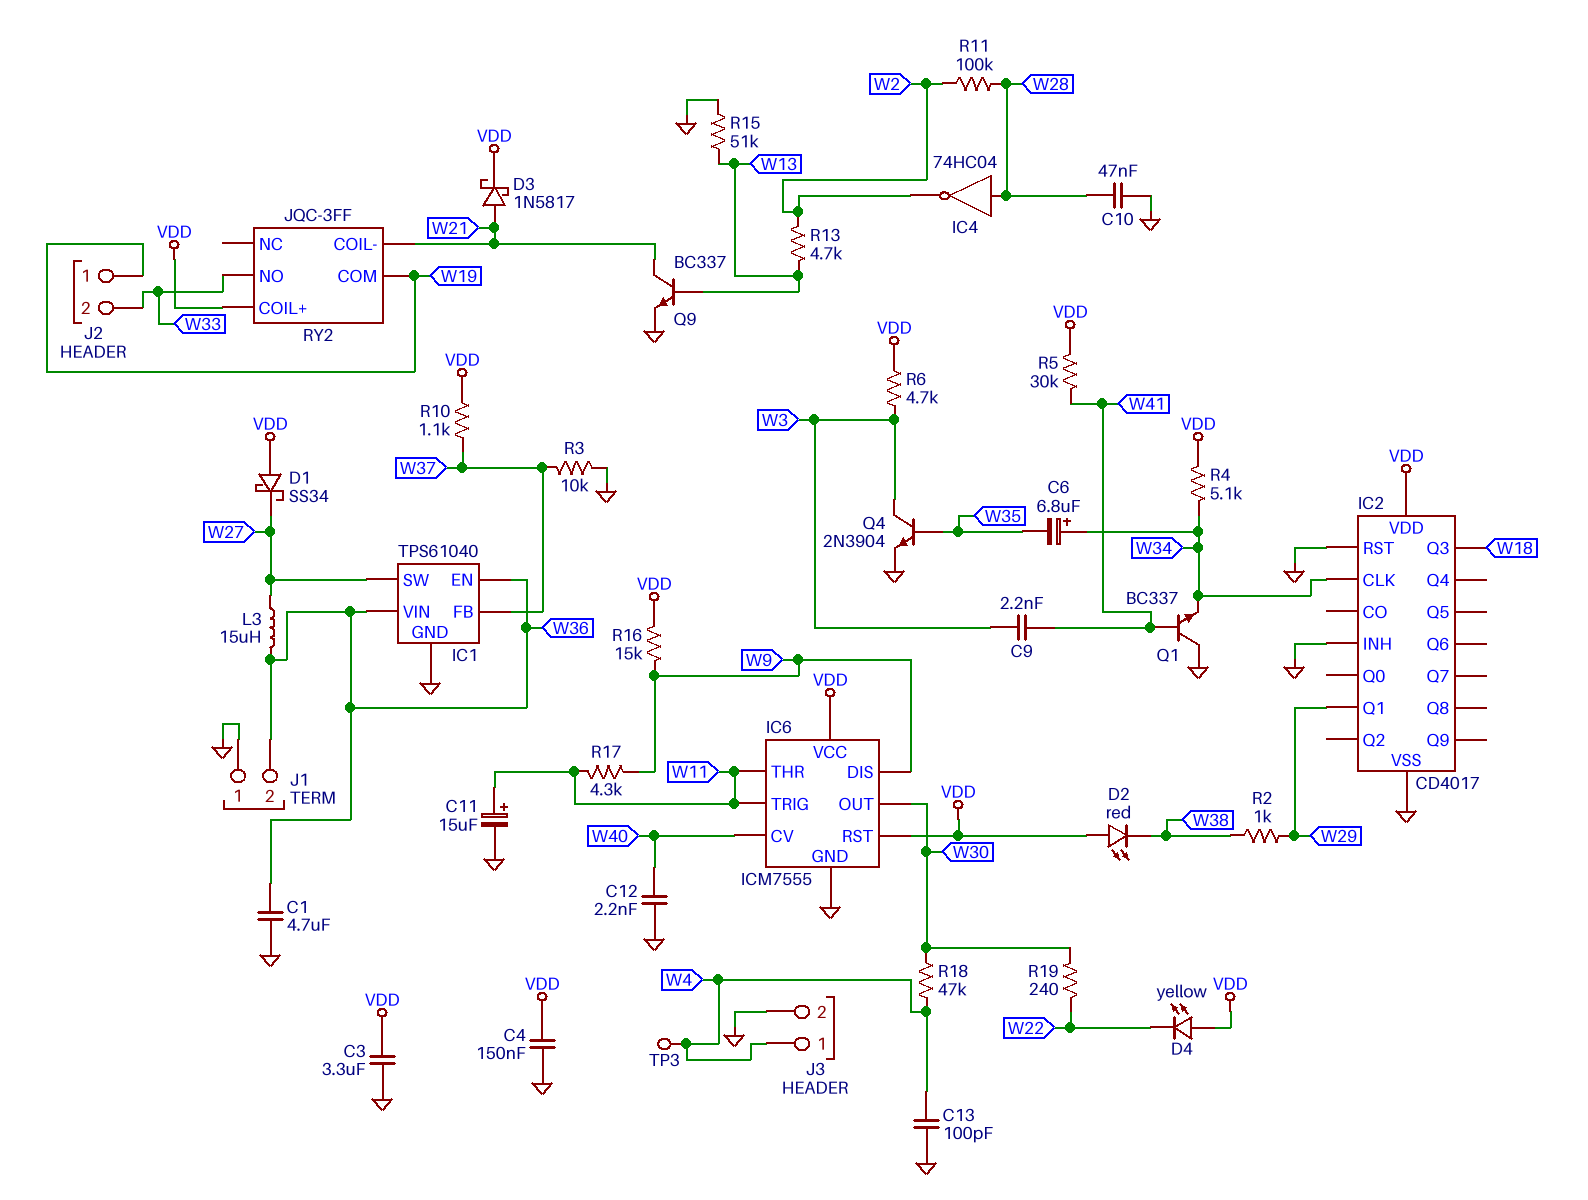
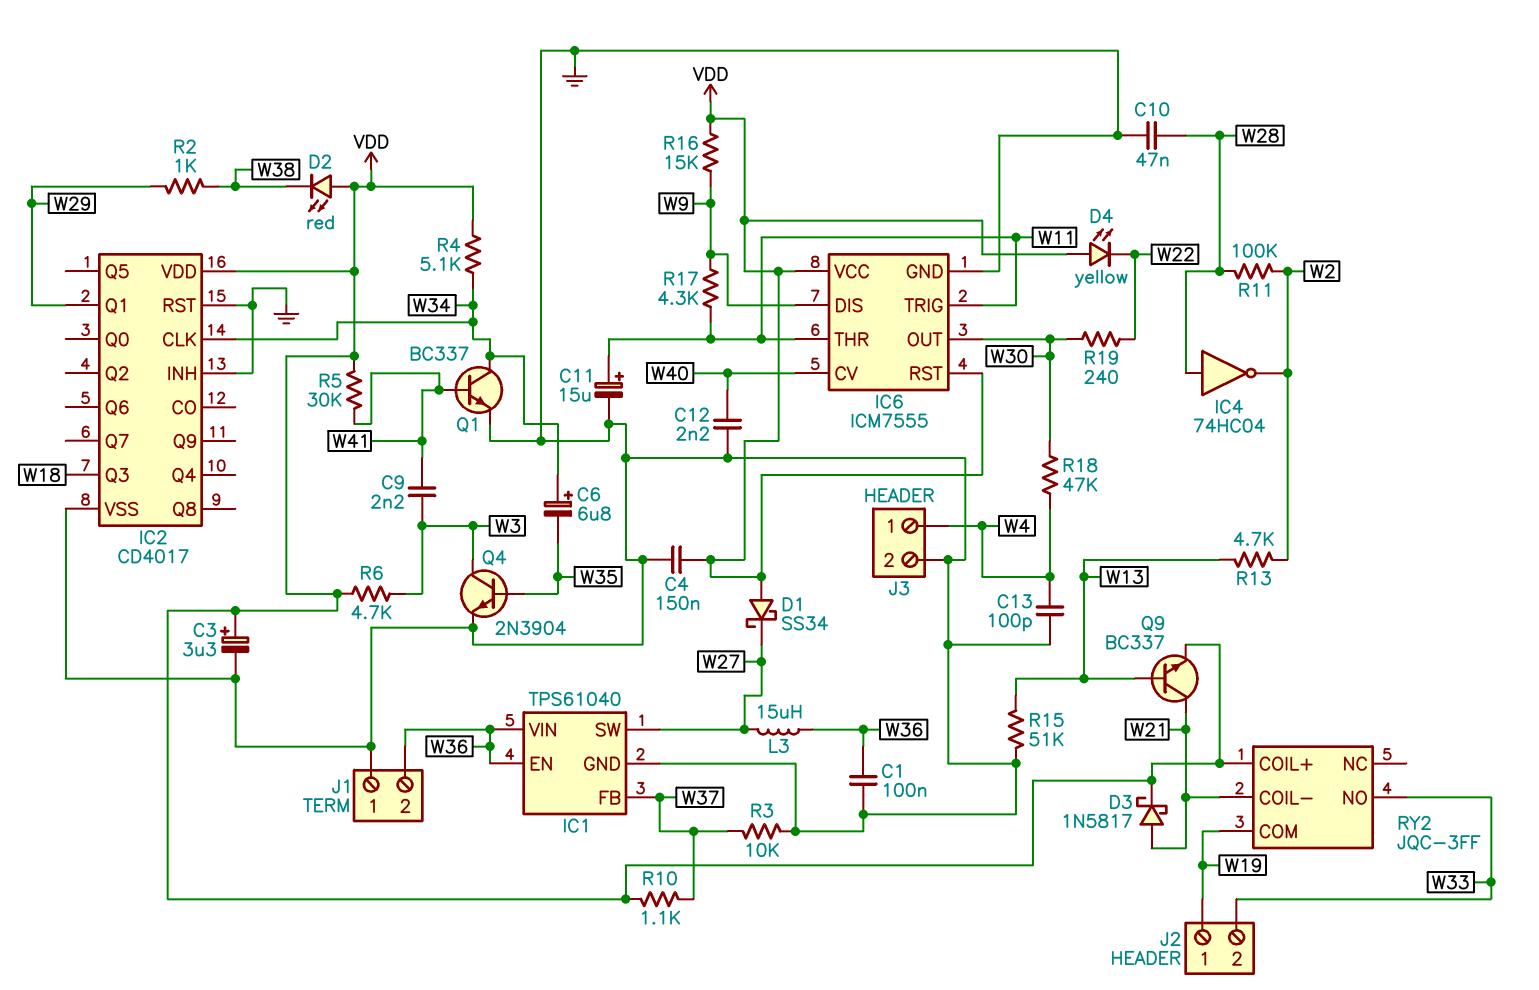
C1: 4.7uF (GND, W36) -> 100nF (GND, W36)
C3: 3.3uF (GND, VDD) -> 3.3uF (plus VDD, minus GND)
Q1: NPN BC337 (B W41, C GND, E W34) -> NPN BC337 (B W41, C W34, E GND)
Q9: NPN BC337 (B W13, C W21, E GND) -> NPN BC337 (B W13, C W21, E VDD)
TP3: test point (W4) -> none

